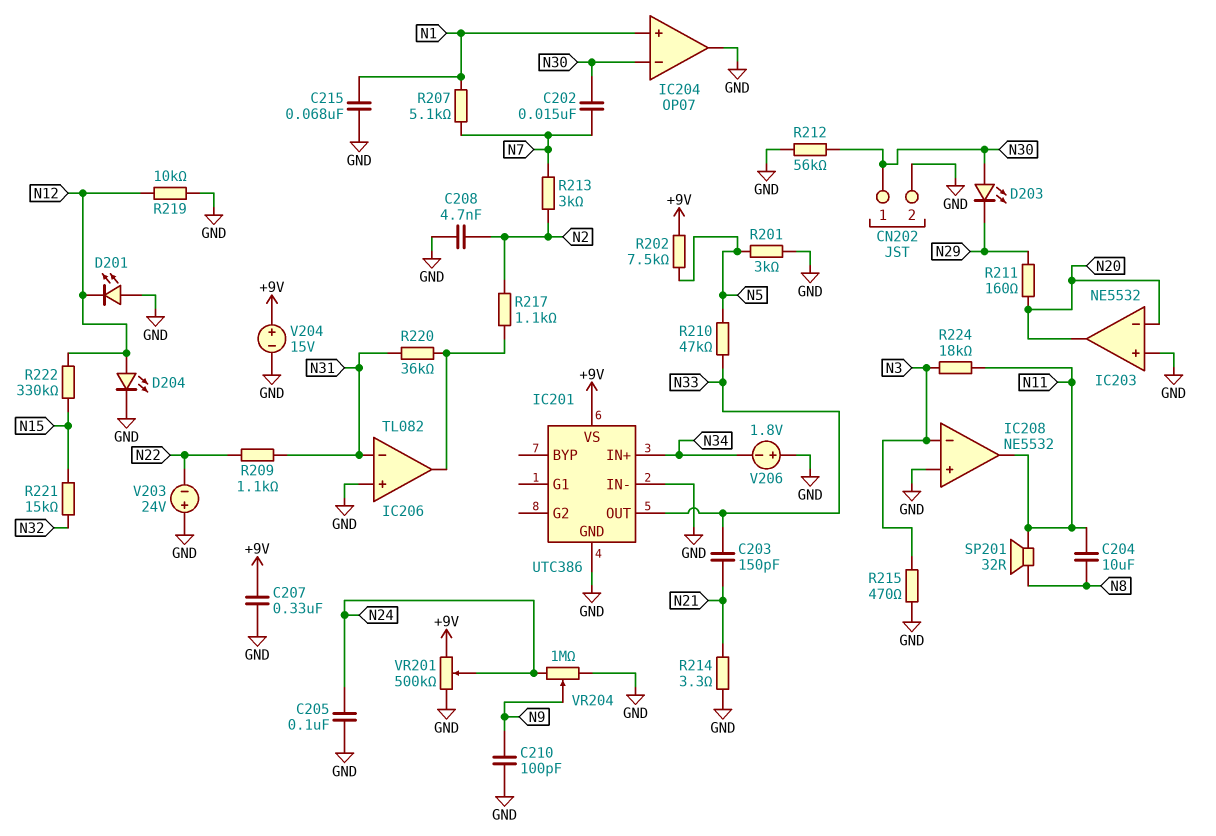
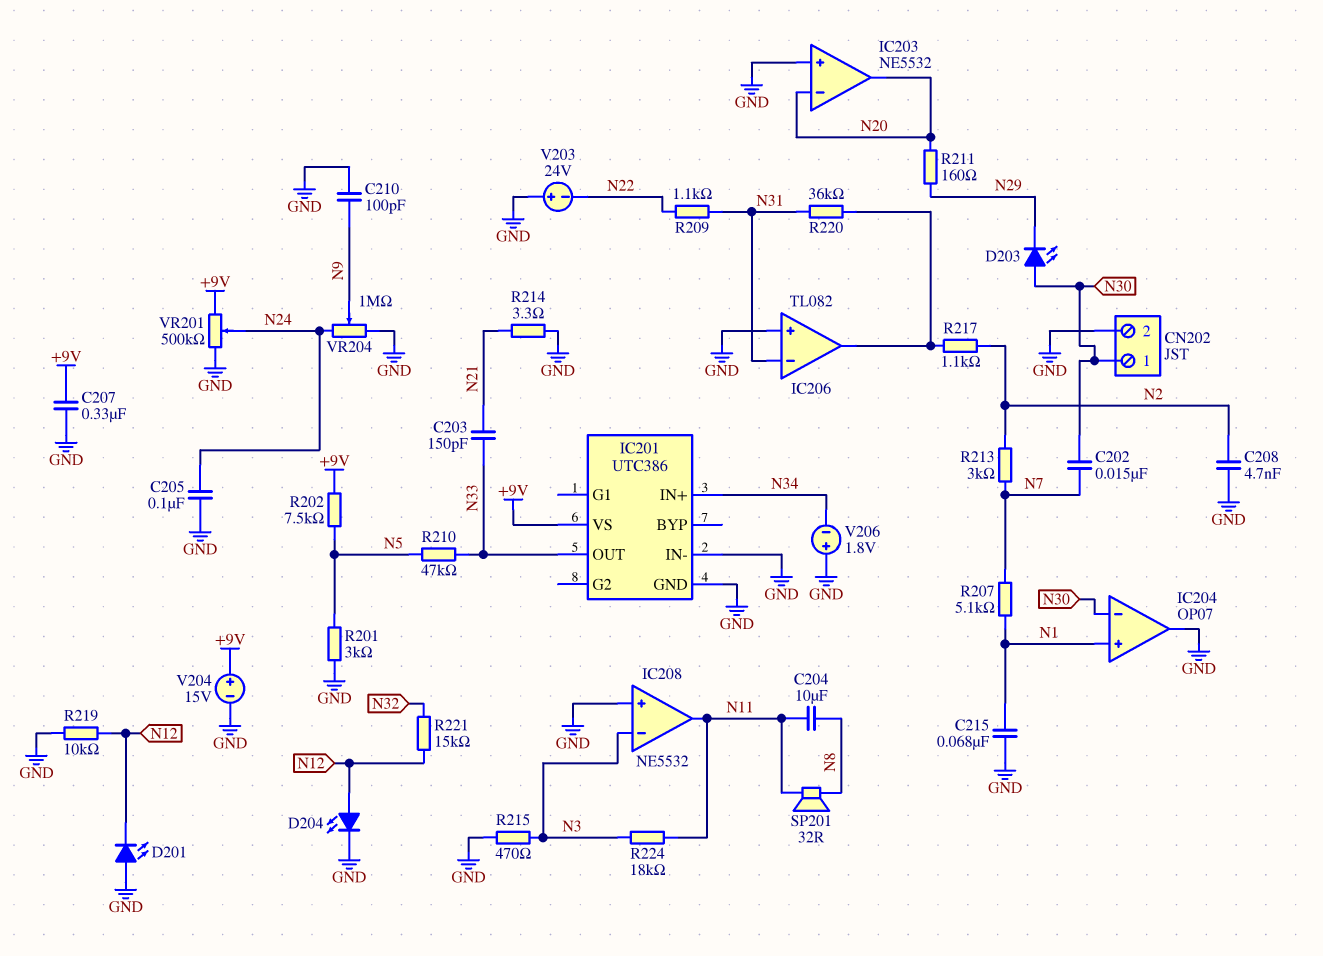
R212: 56k (GND, N30) -> none
R221: 15k (N15, N32) -> 15k (N12, N32)
R222: 330k (N12, N15) -> none

